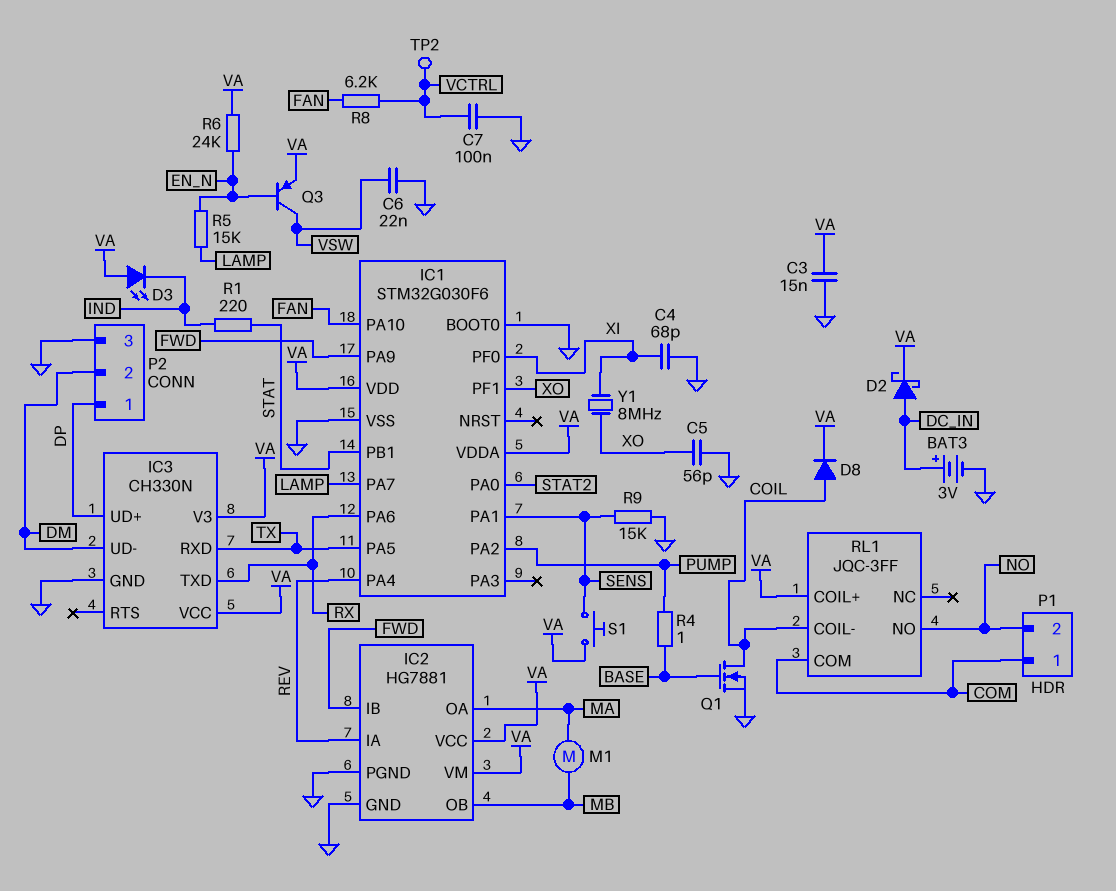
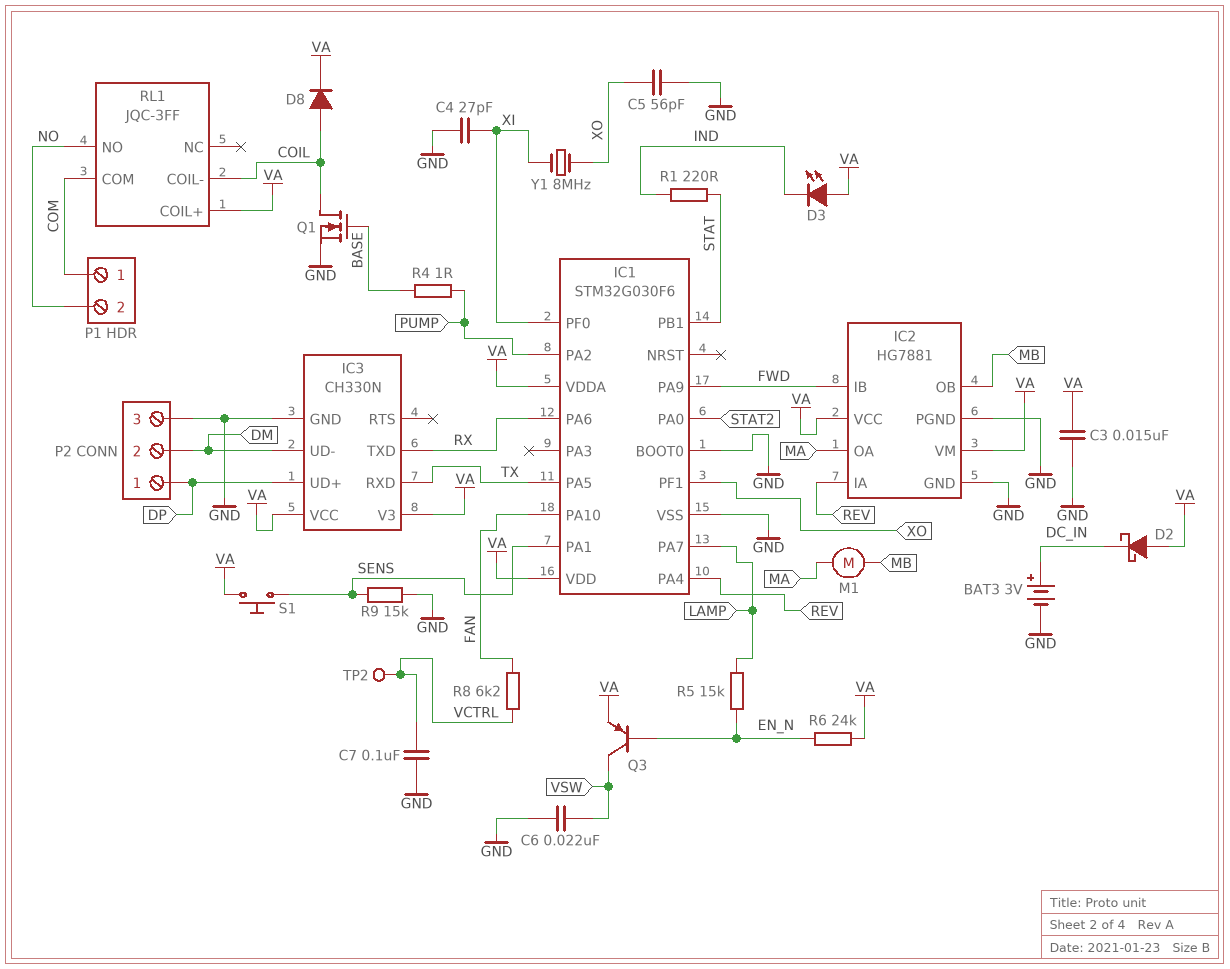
C4: 68pF (GND, XI) -> 27pF (GND, XI)
D2: schottky (A DC_IN, K VA) -> schottky (A VA, K DC_IN)

